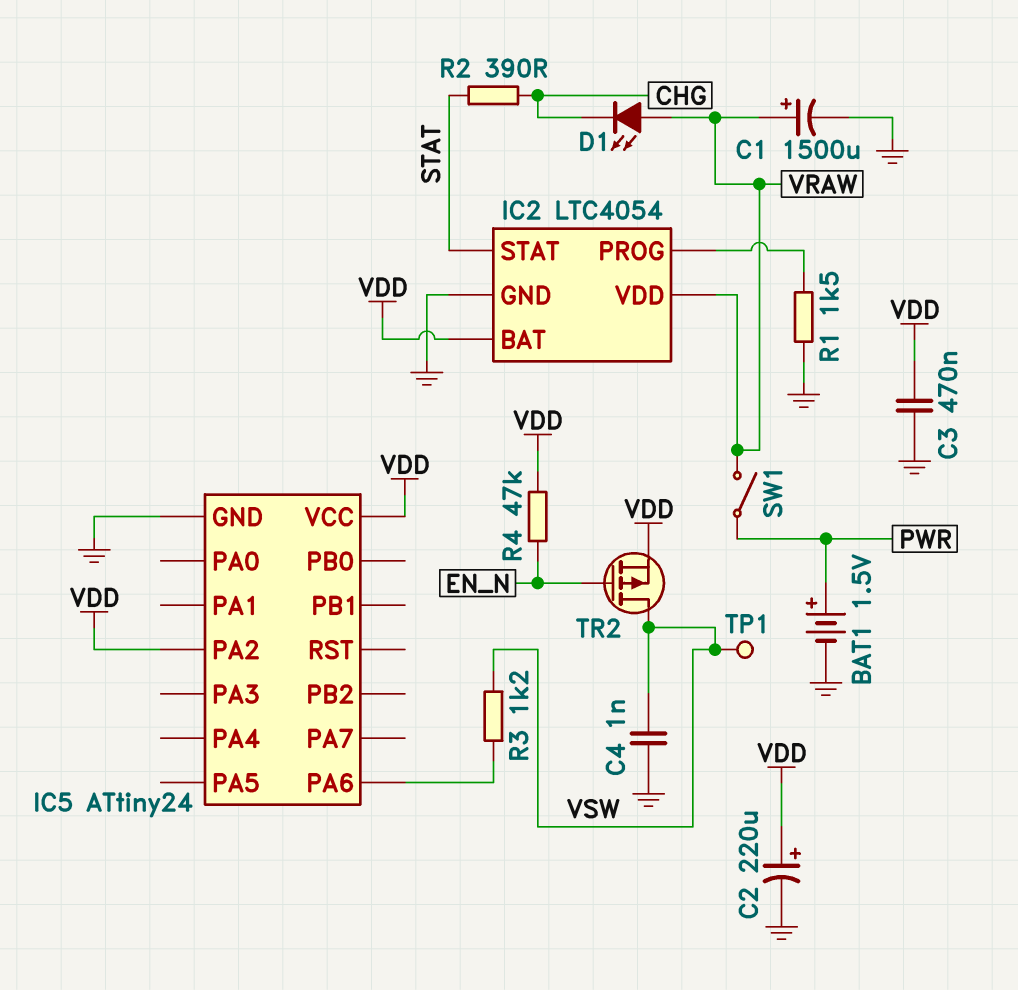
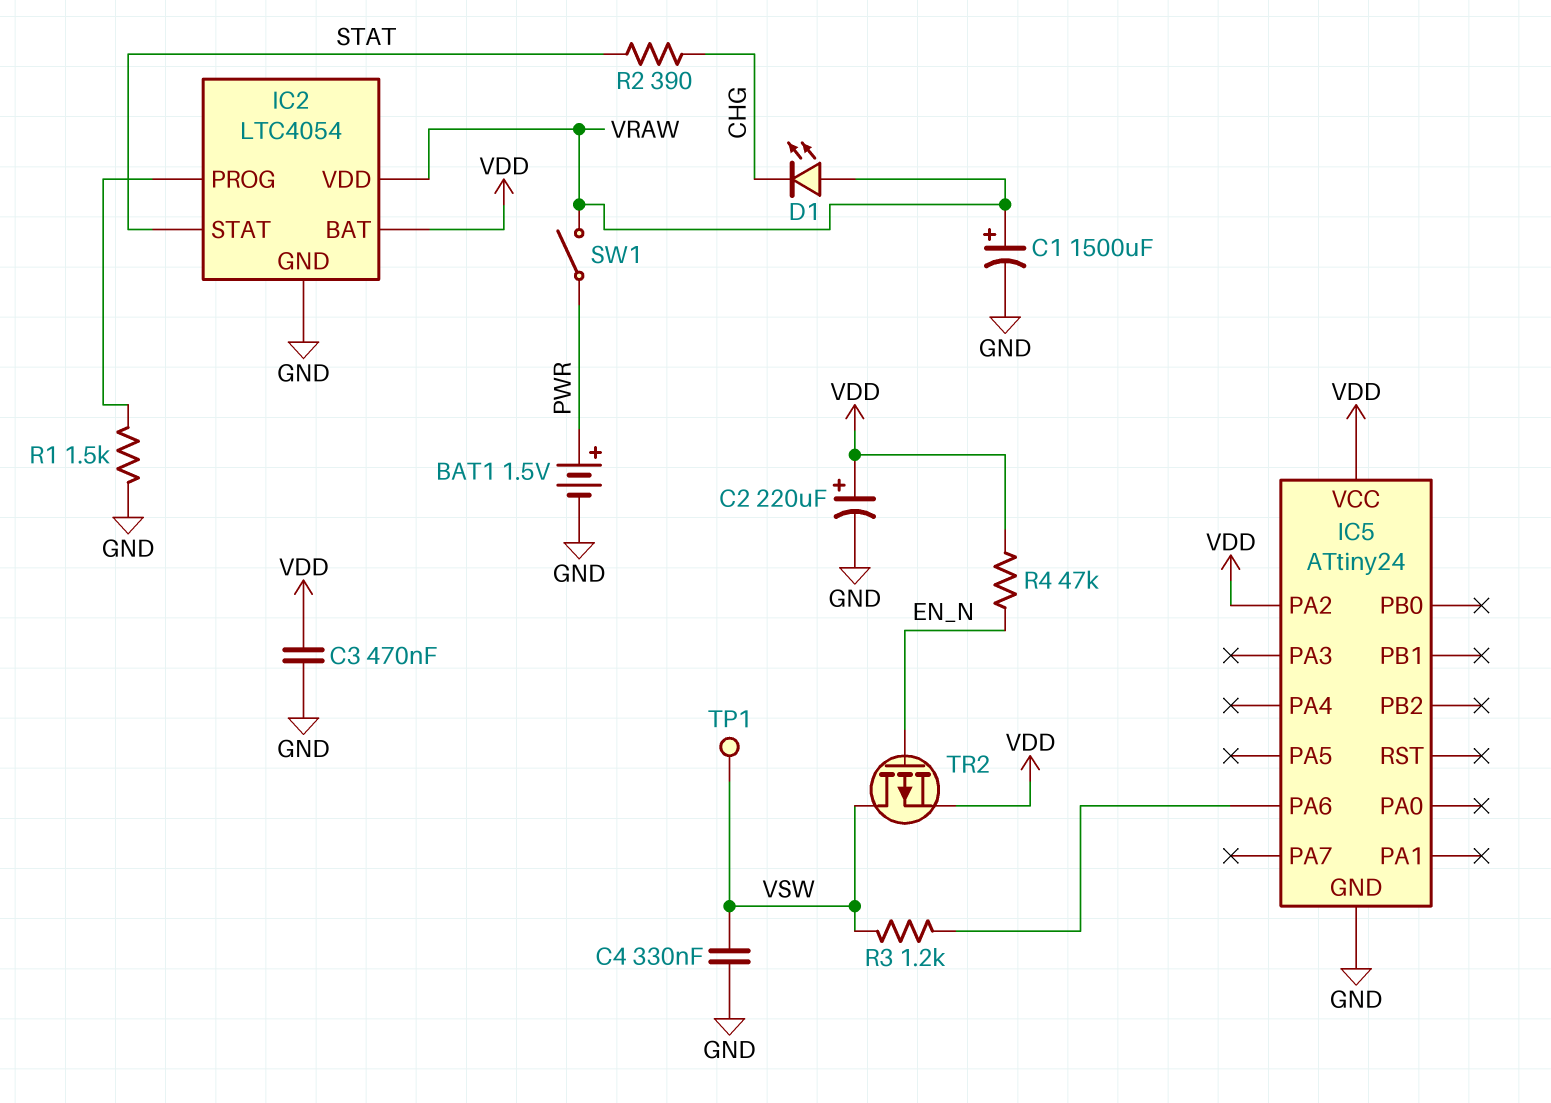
C4: 1nF (GND, VSW) -> 330nF (GND, VSW)

